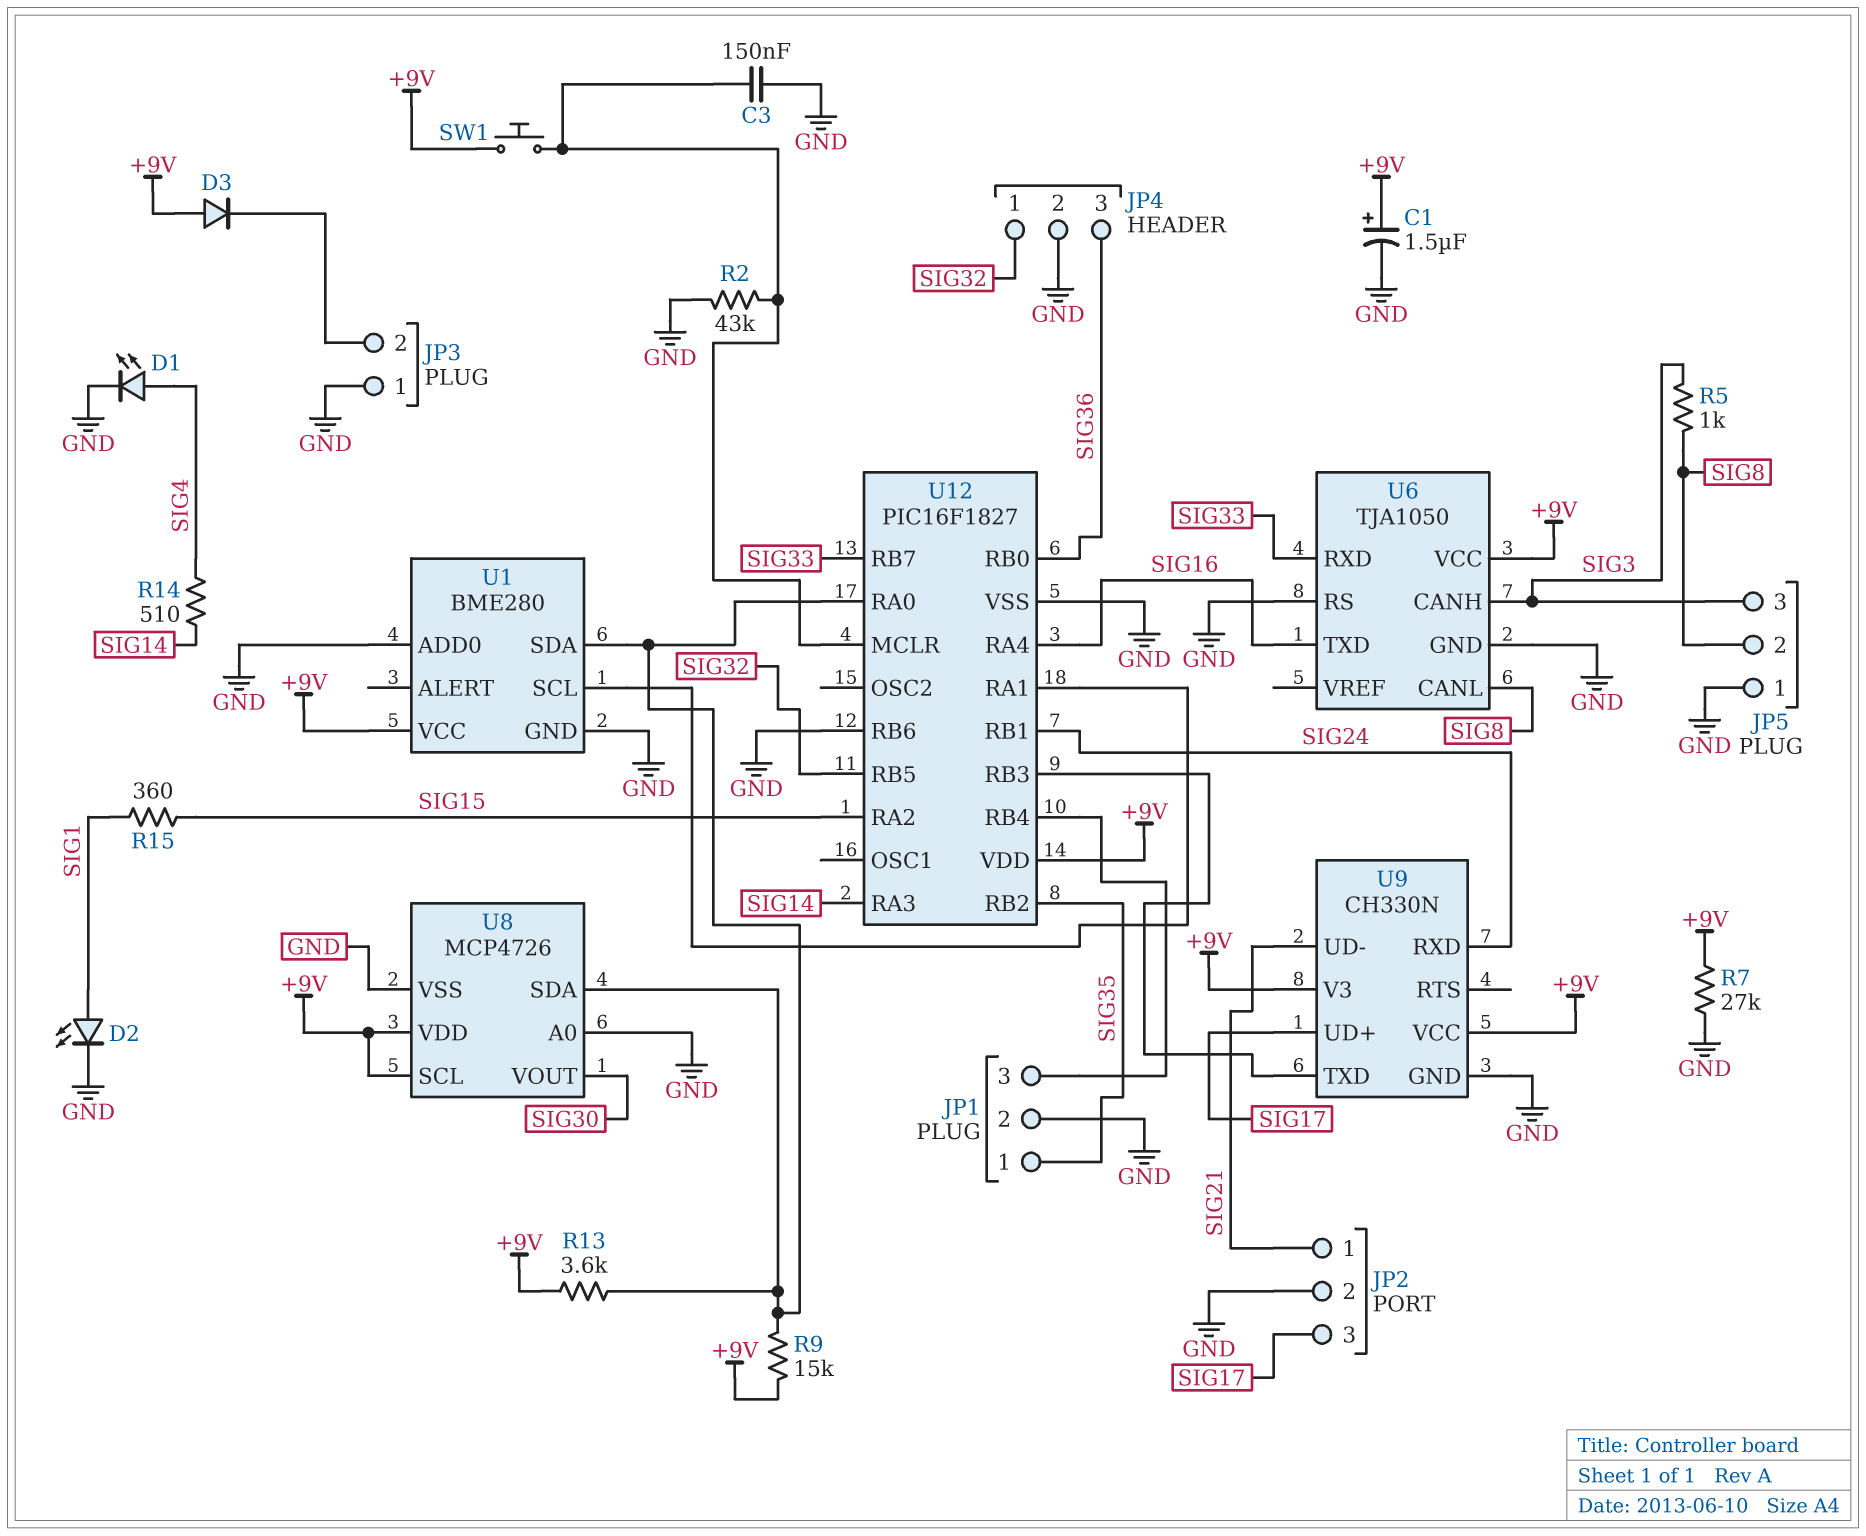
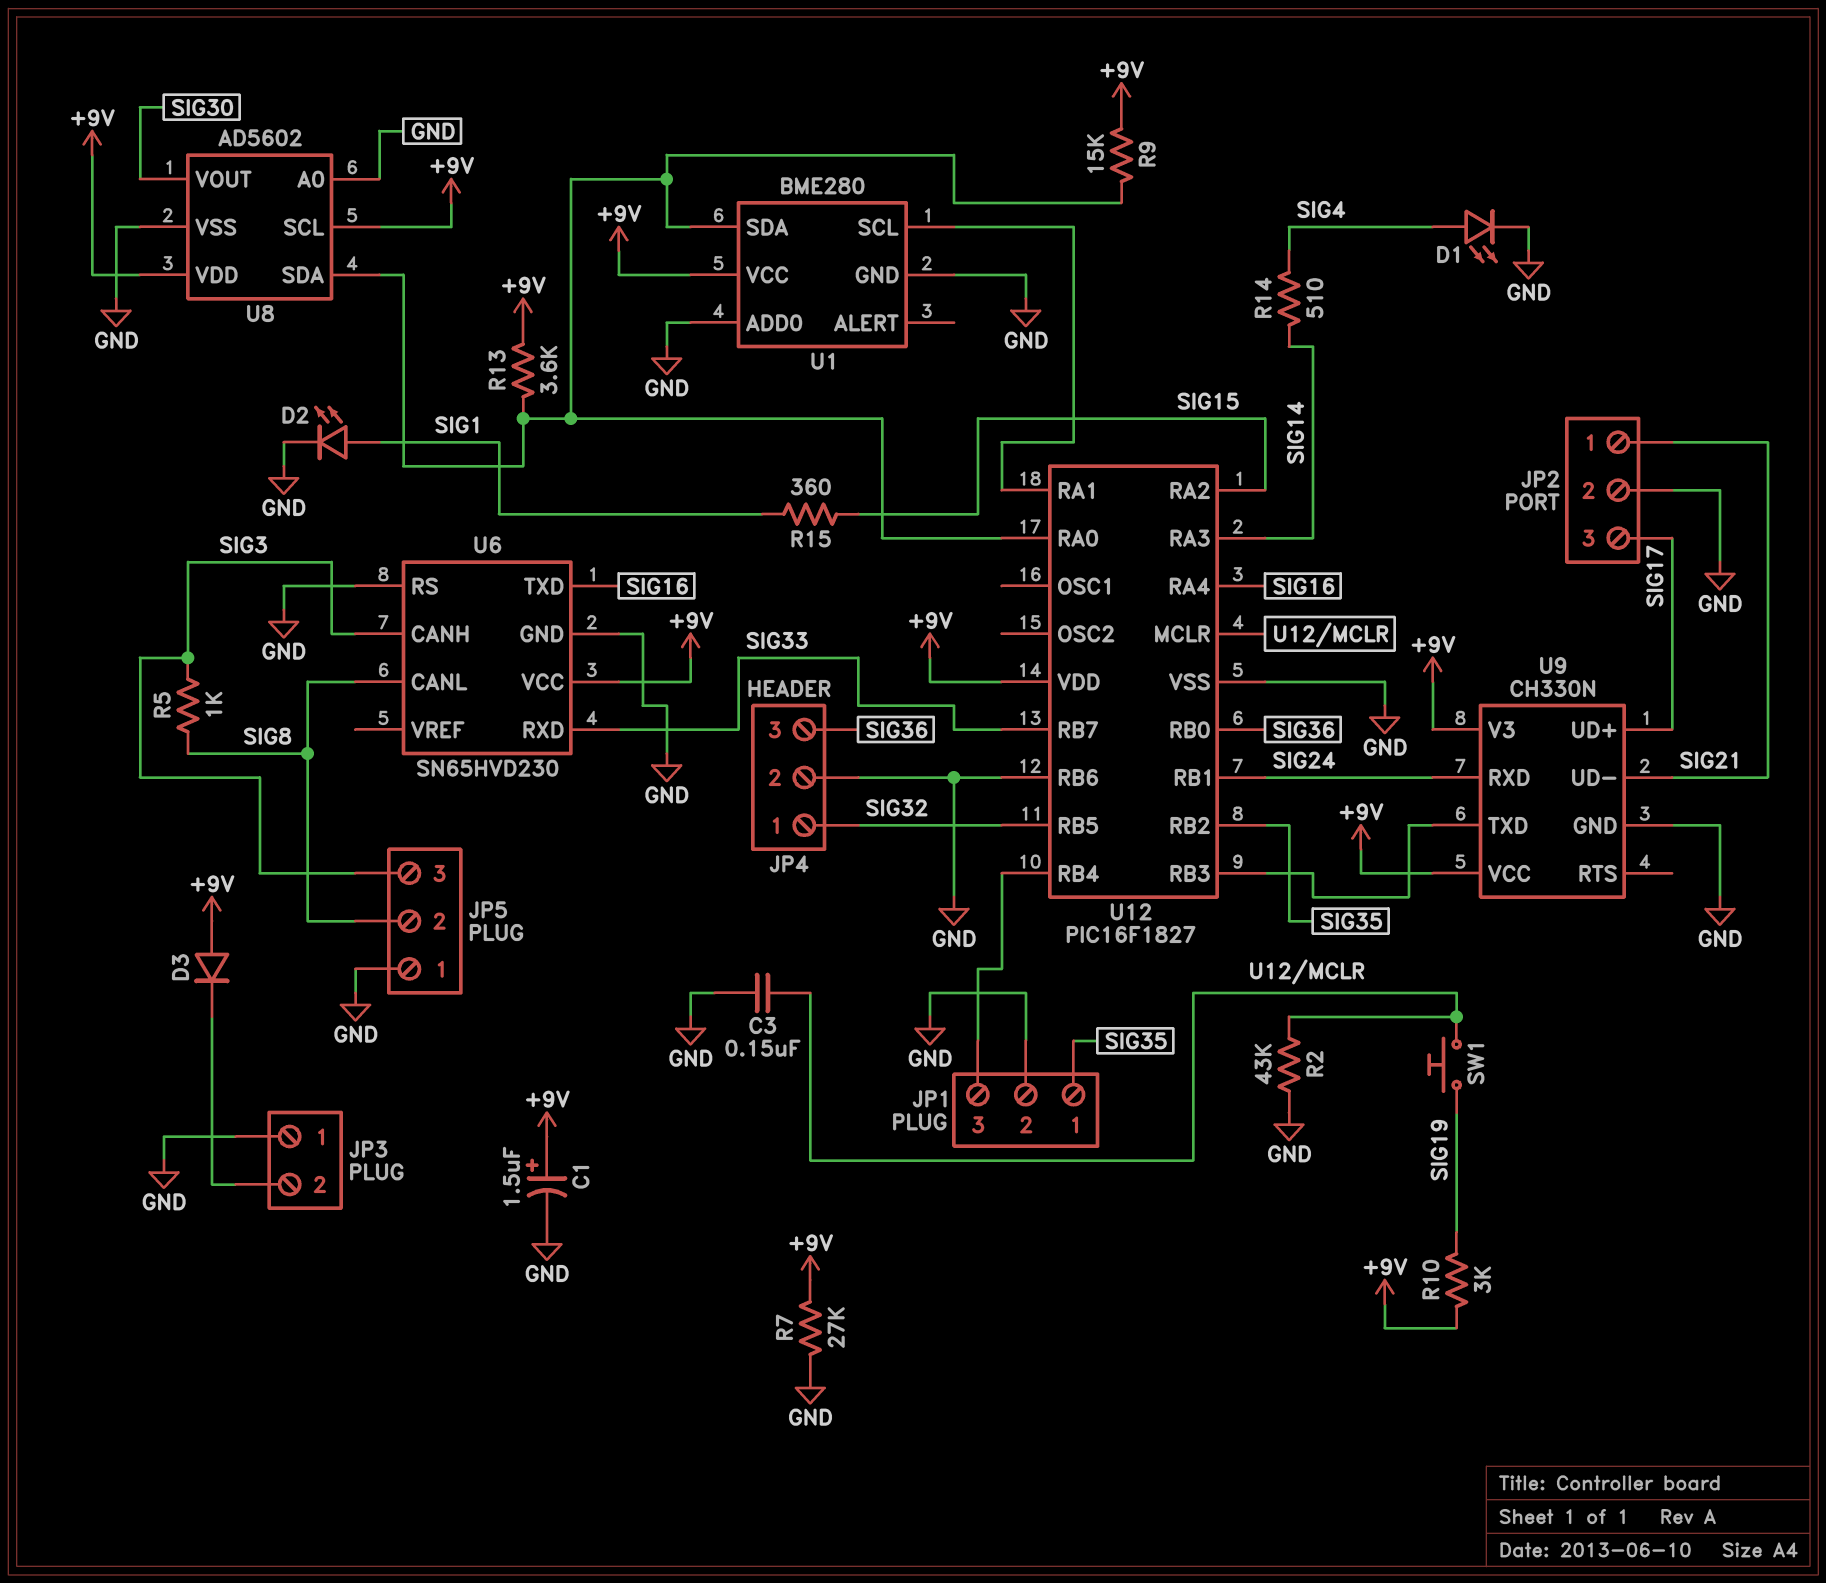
R10: none -> 3k (+9V, SIG19)
SW1: button (+9V, U12/MCLR) -> button (SIG19, U12/MCLR)
U6: TJA1050 -> SN65HVD230
U8: MCP4726 -> AD5602

